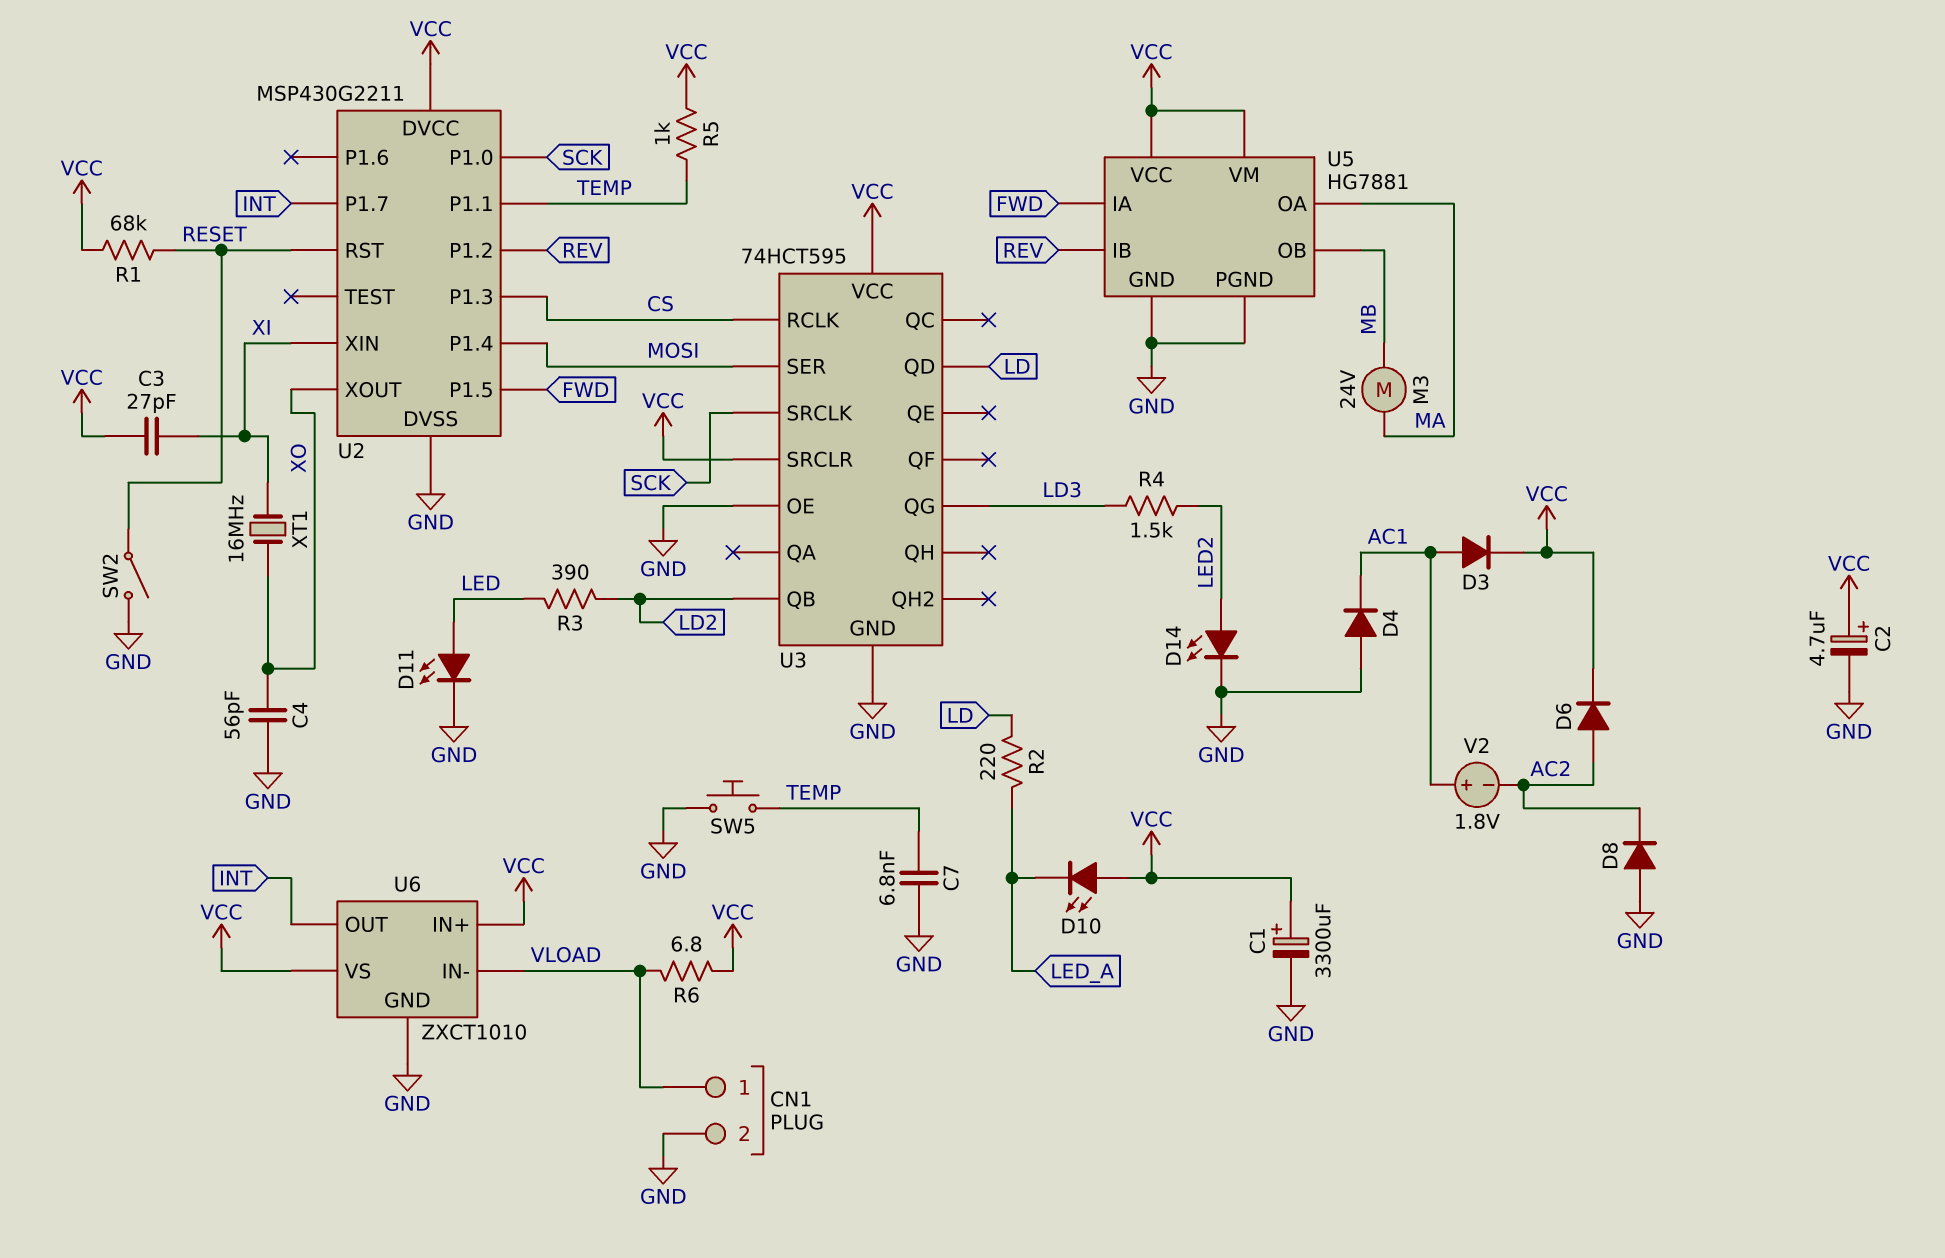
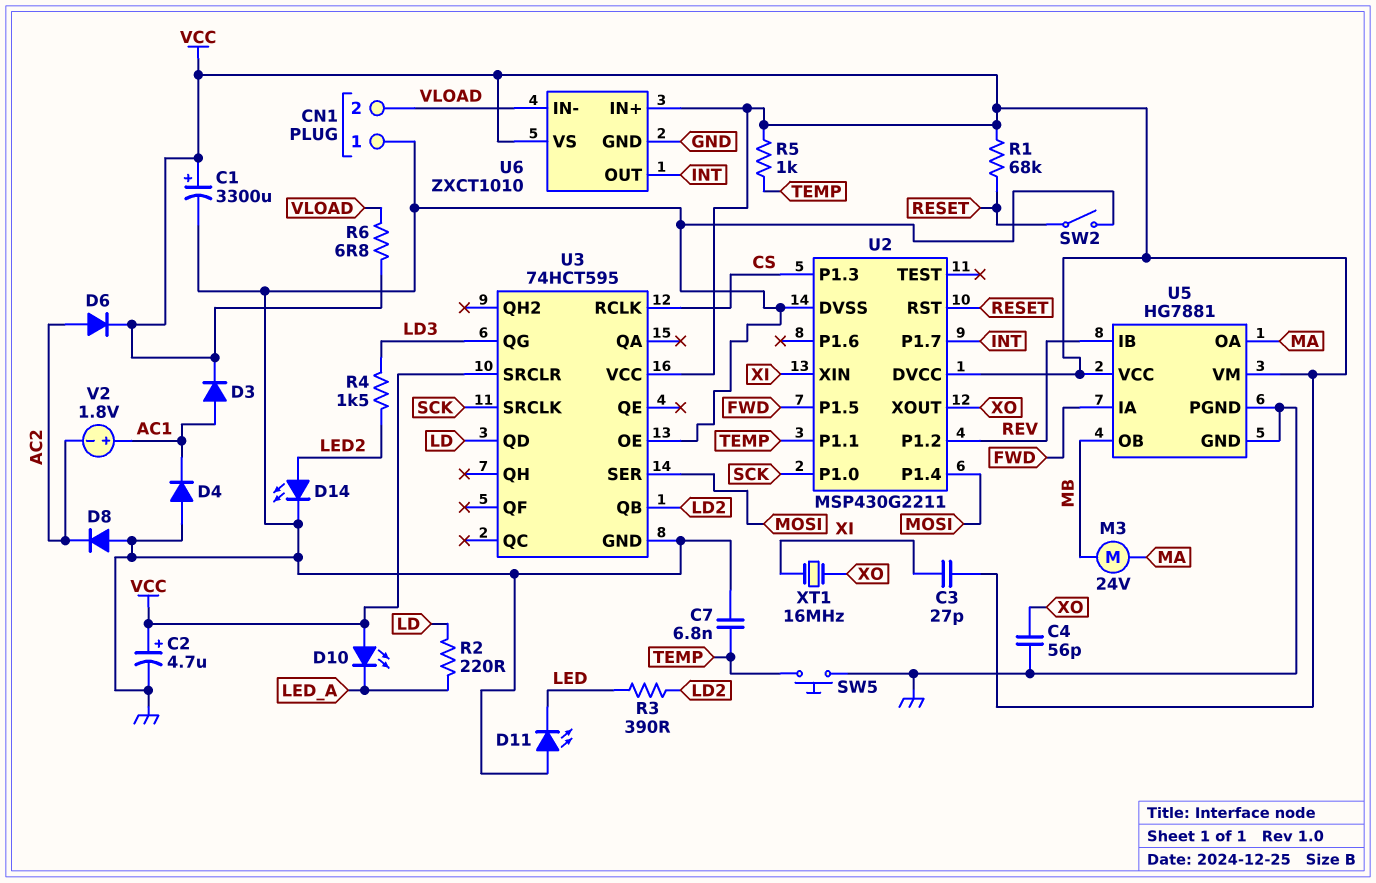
CN1 pin 1: VLOAD -> GND
CN1 pin 2: GND -> VLOAD
D11: LED (A LED, K GND) -> LED (A GND, K LED)

